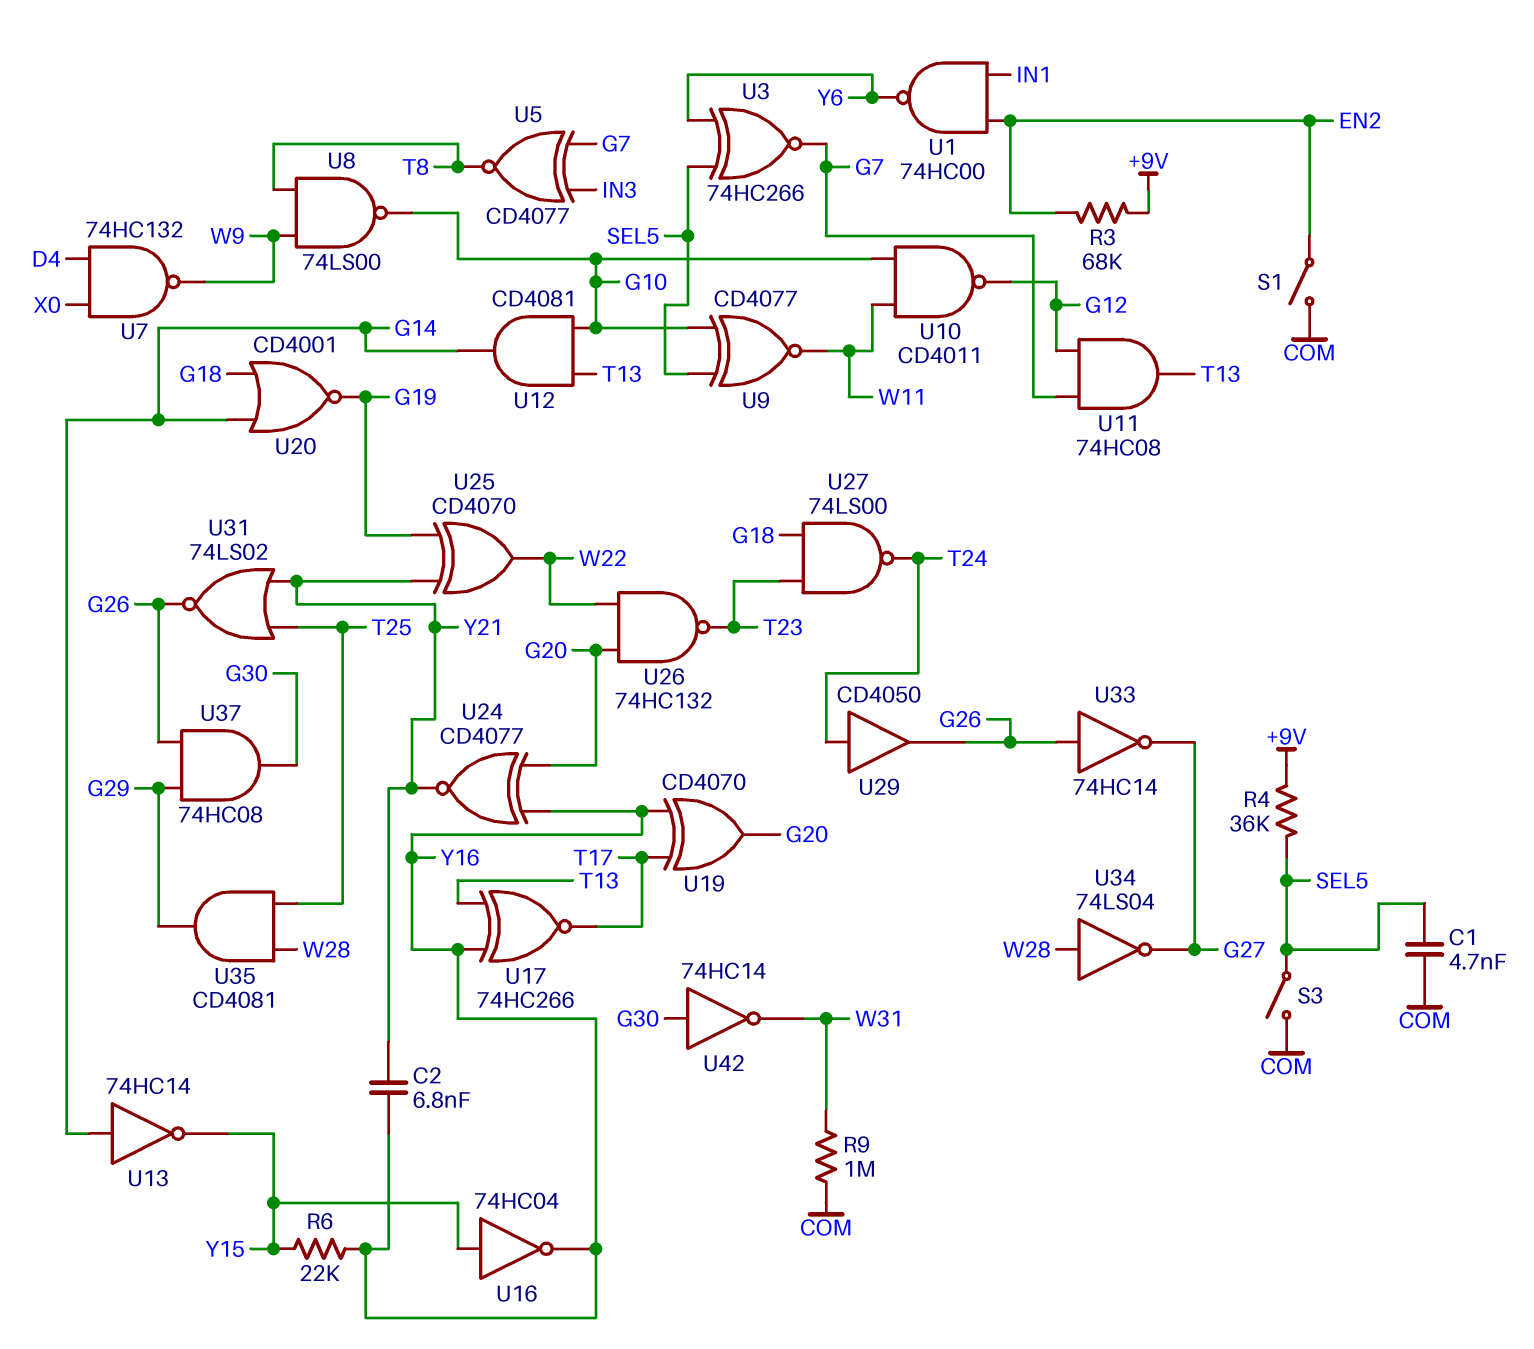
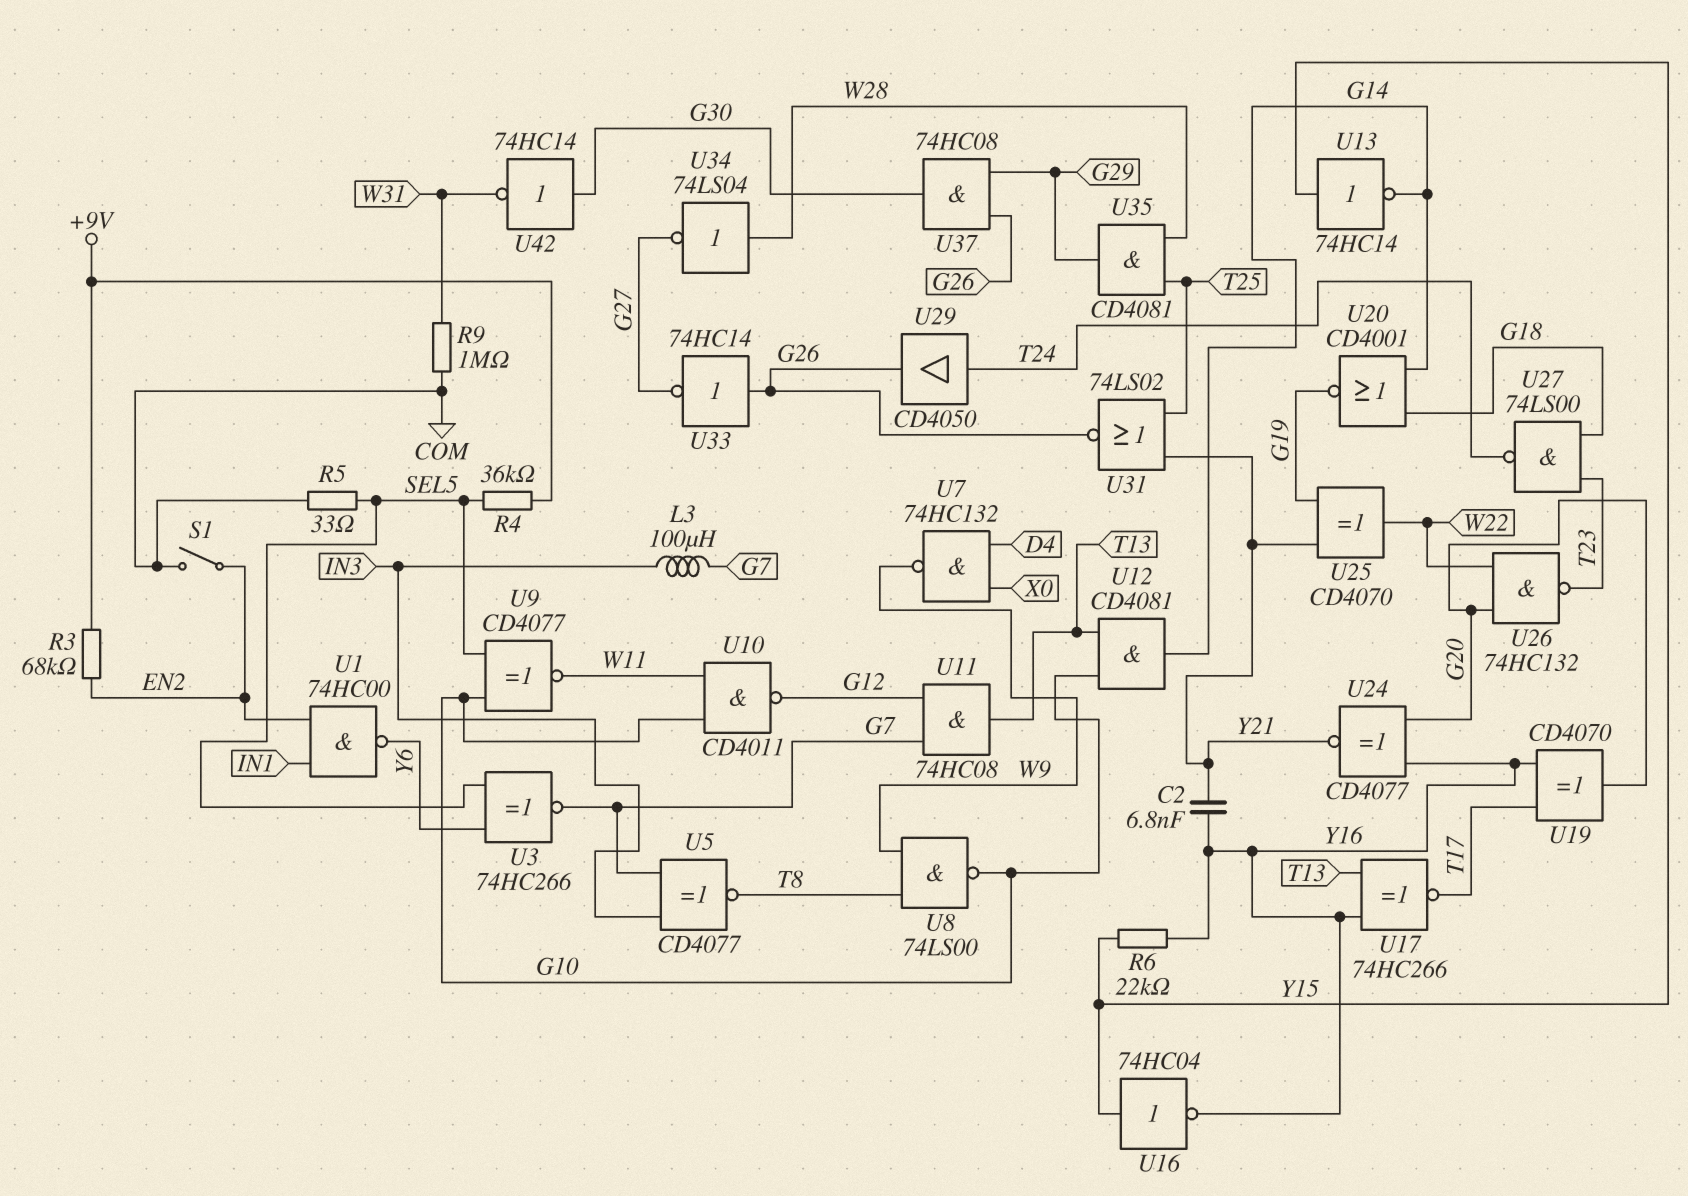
C1: 4.7nF (COM, SEL5) -> none
L3: none -> 100uH (G7, IN3)
R5: none -> 33 (COM, SEL5)
S3: switch (COM, SEL5) -> none
U13: NOT 74HC14 (in G14, out Y15) -> NOT 74HC14 (in Y15, out G14)

